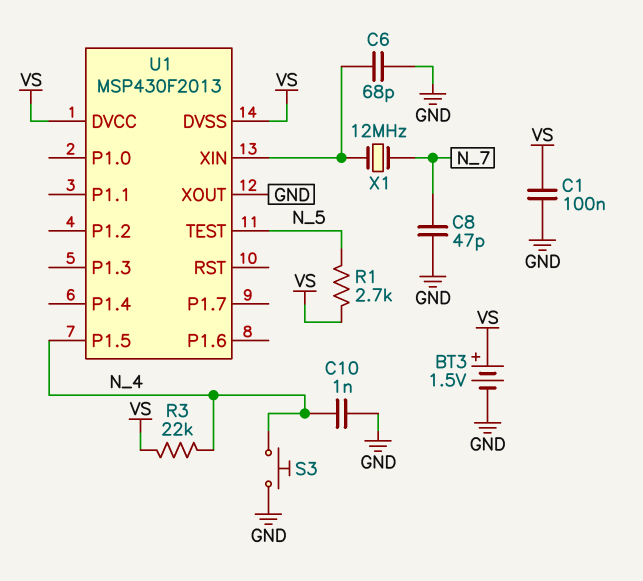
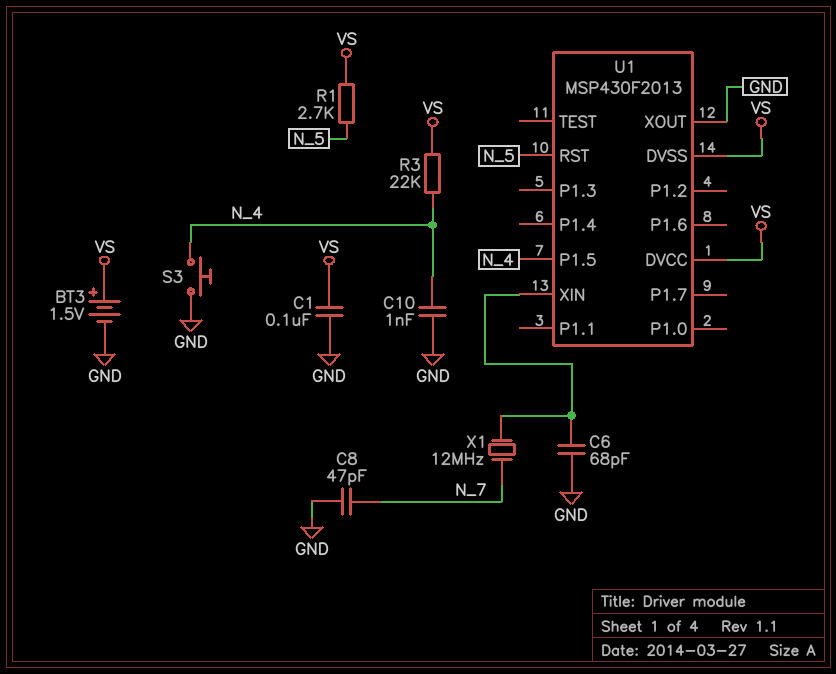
U1 pin RST: none -> N_5
U1 pin TEST: N_5 -> none

